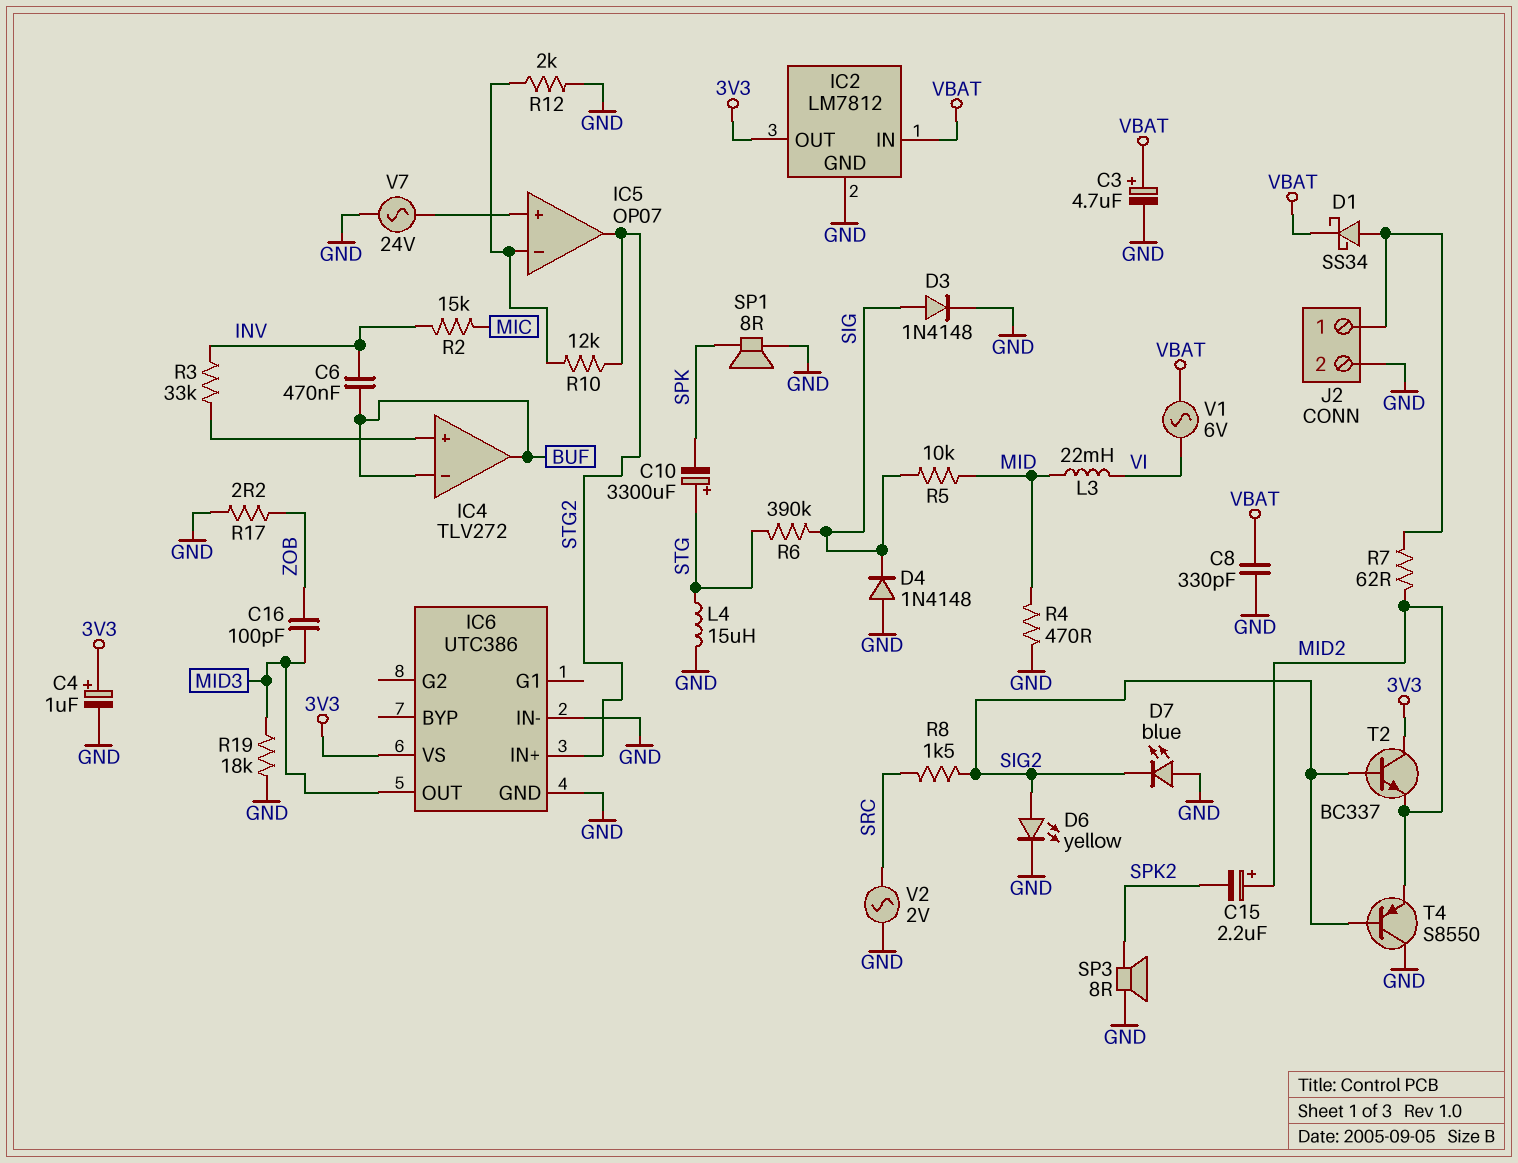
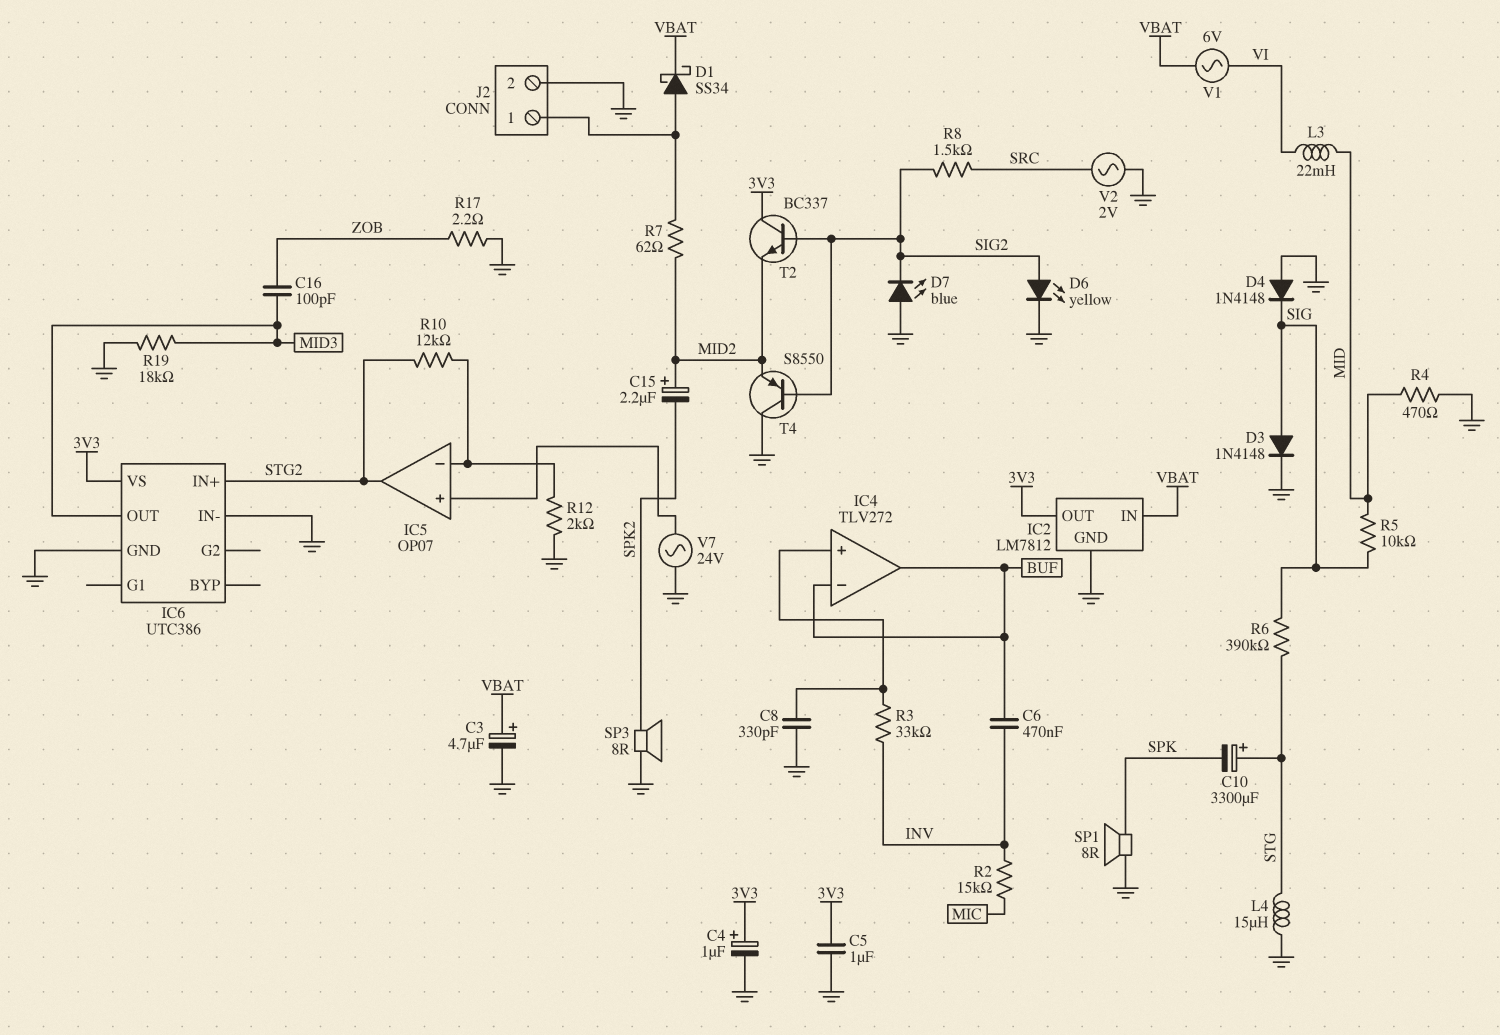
C5: none -> 1uF (3V3, GND)
C8: 330pF (GND, VBAT) -> 330pF (GND, IC4/in+)

